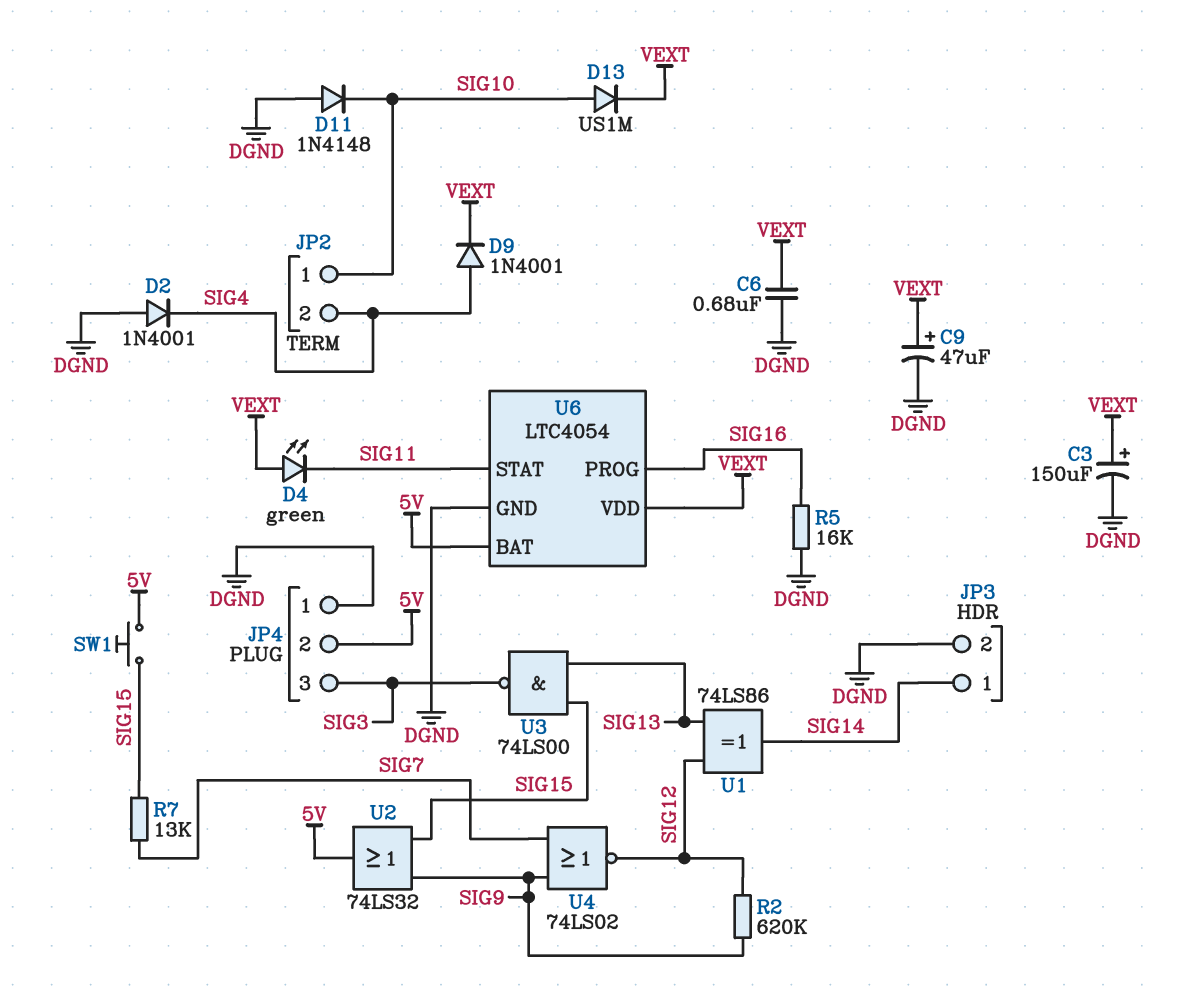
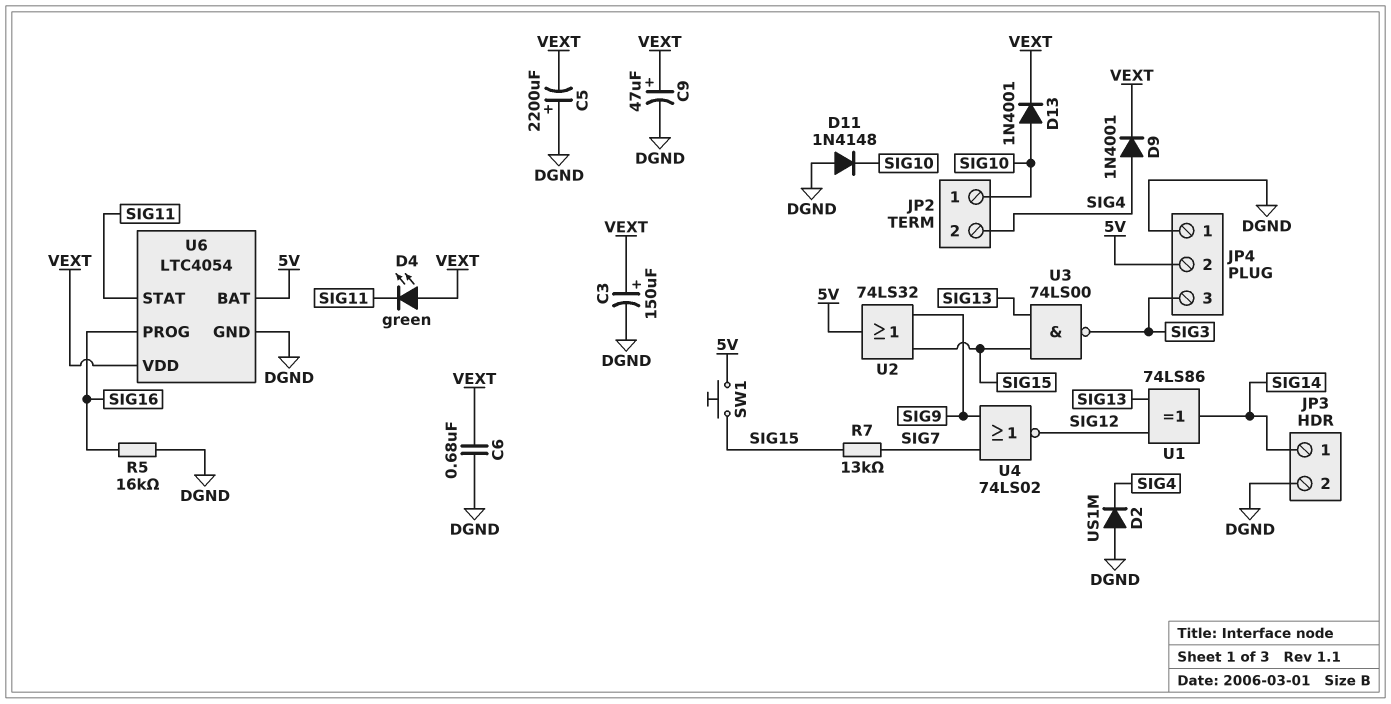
C5: none -> 2200uF (plus DGND, minus VEXT)
D2: diode 1N4001 (A DGND, K SIG4) -> diode US1M (A DGND, K SIG4)
D13: diode US1M (A SIG10, K VEXT) -> diode 1N4001 (A SIG10, K VEXT)
R2: 620k (SIG9, SIG12) -> none

